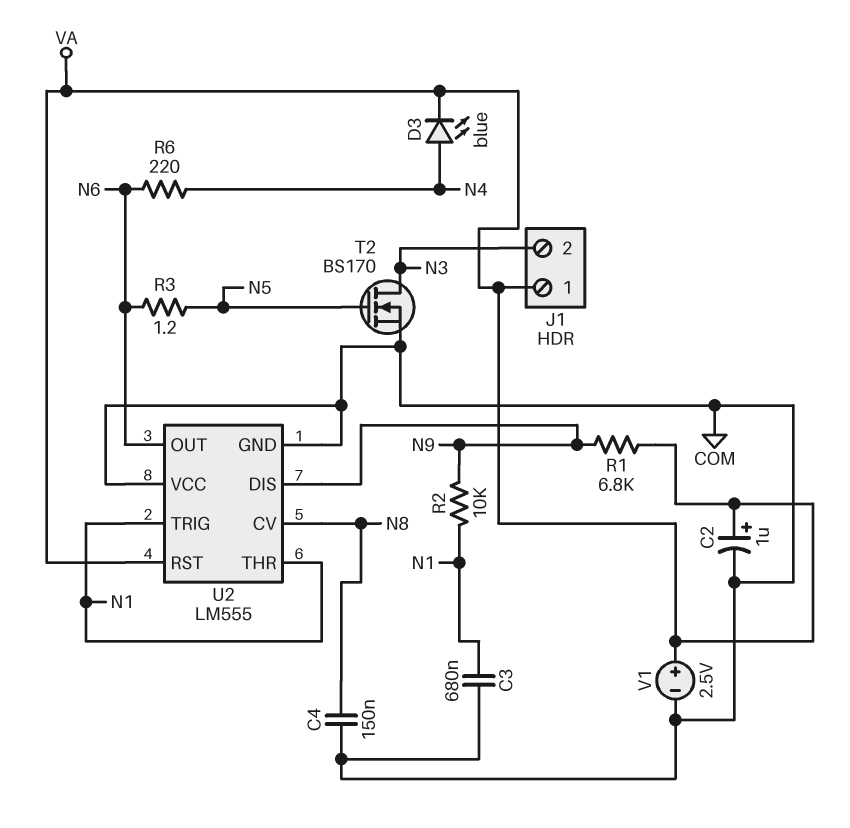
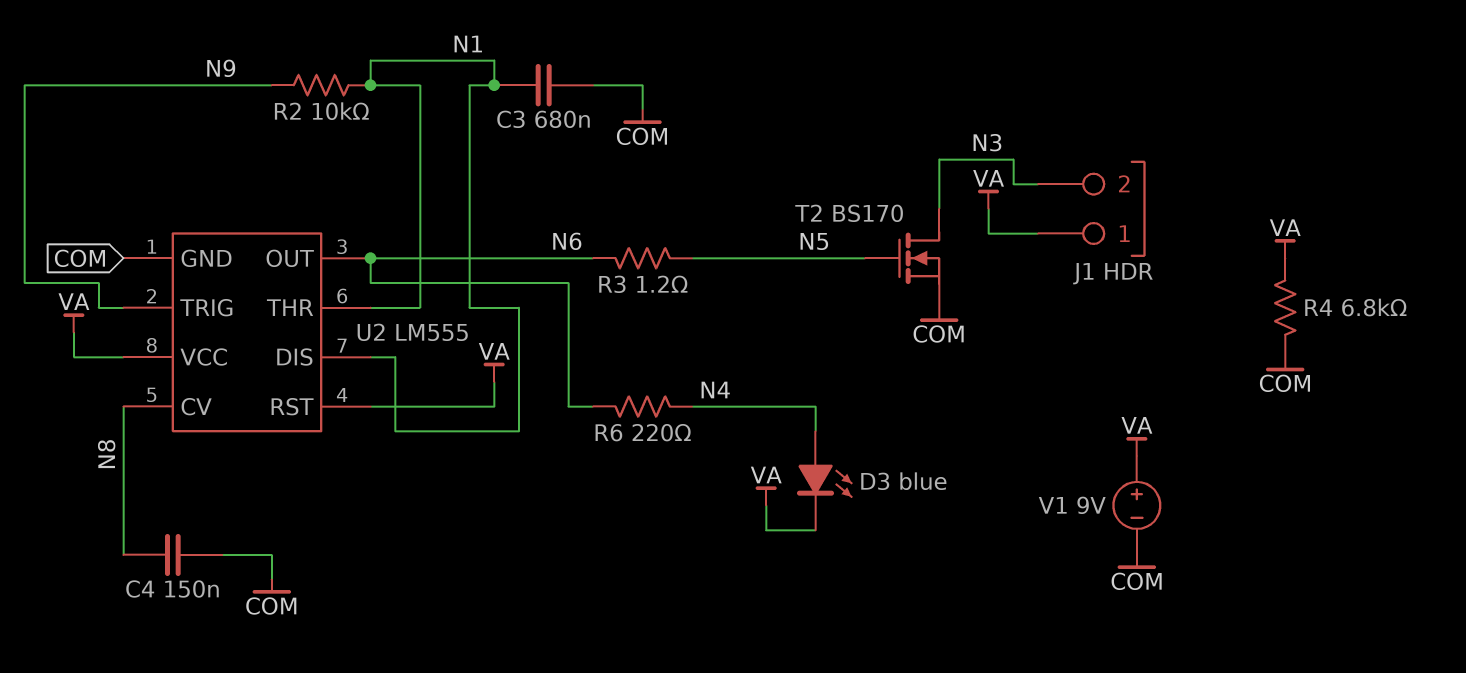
C2: 1uF (plus VA, minus COM) -> none
R1: 6.8k (N9, VA) -> none
R4: none -> 6.8k (COM, VA)
U2 pin DIS: N9 -> N1
U2 pin TRIG: N1 -> N9
U2 pin VCC: COM -> VA
V1: 2.5V (plus VA, minus COM) -> 9V (plus VA, minus COM)

